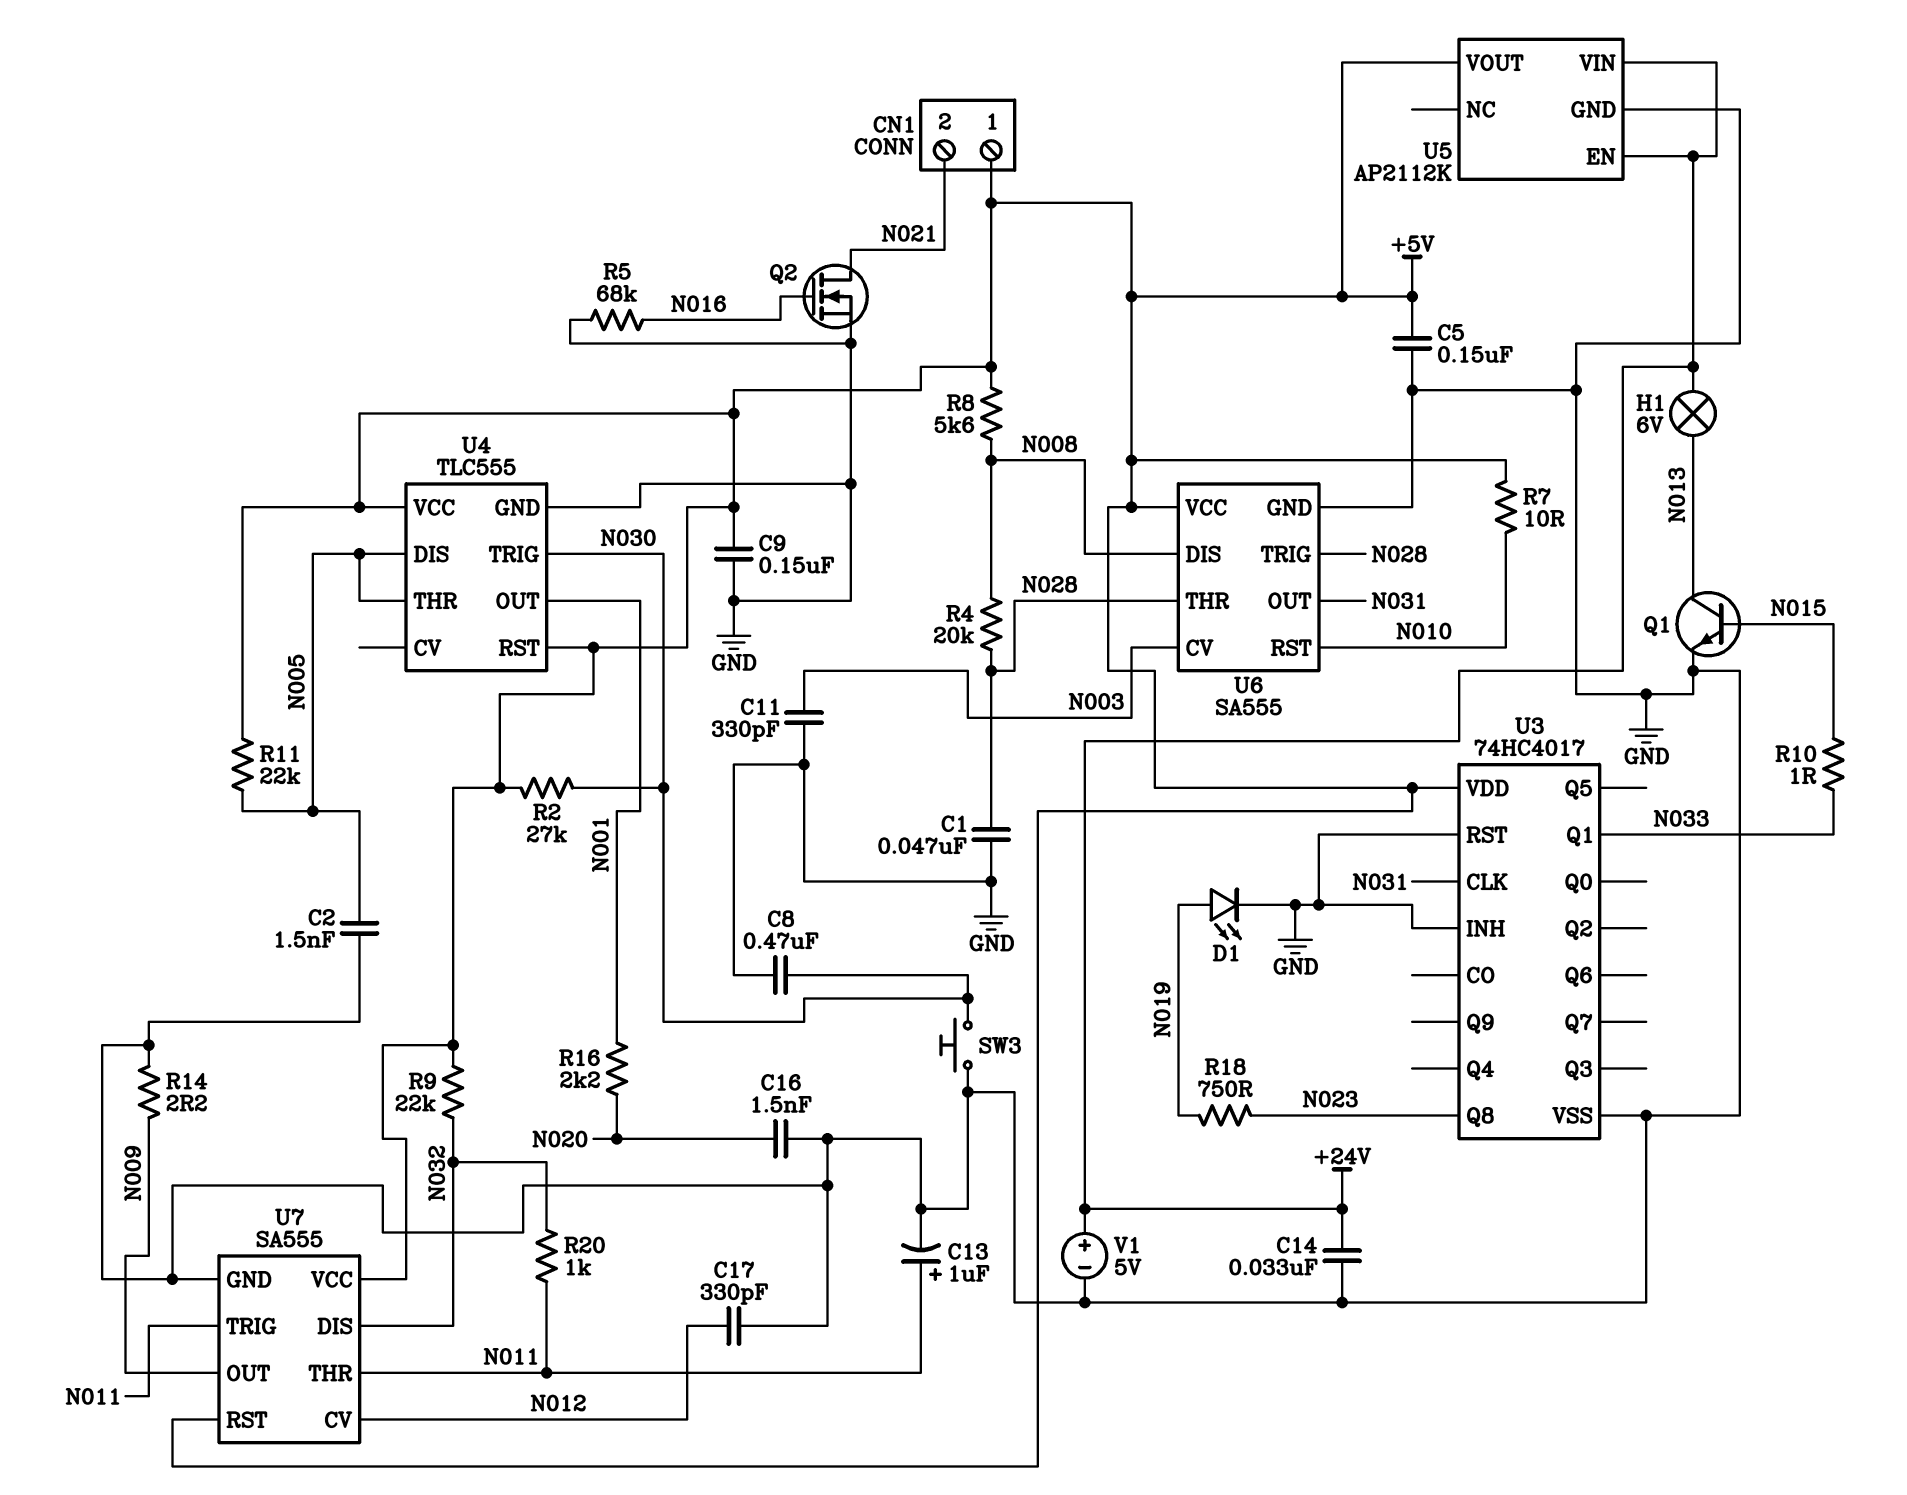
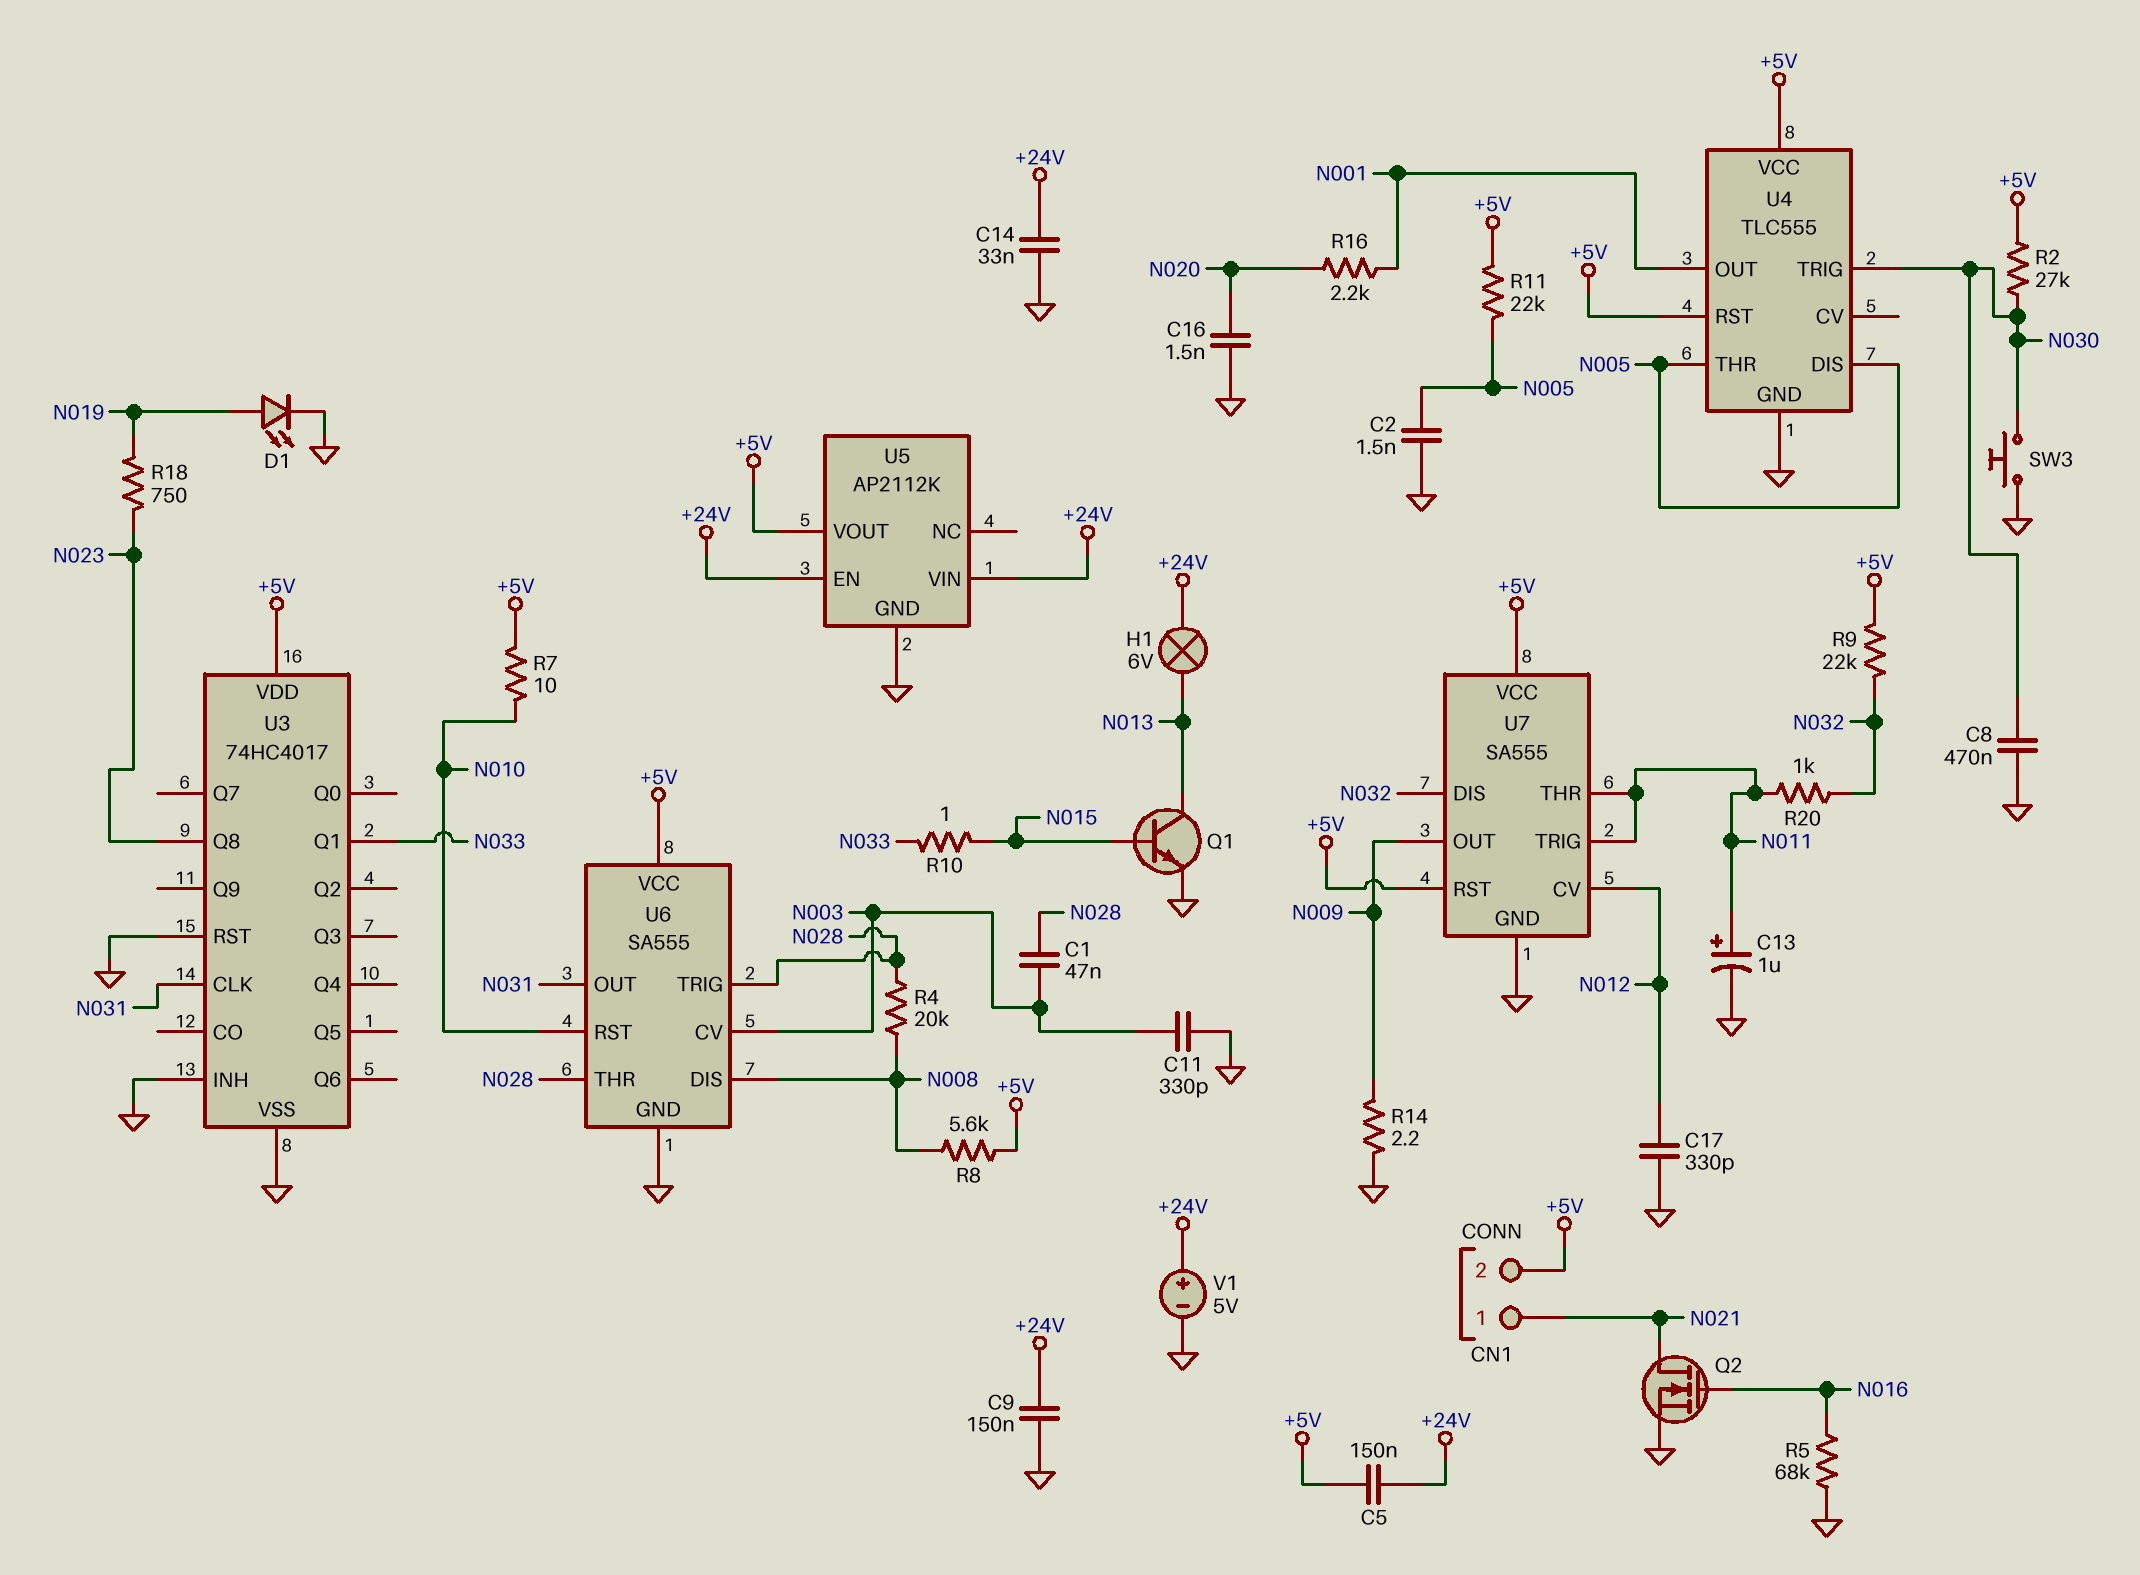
C1: 47nF (GND, N028) -> 47nF (N003, N028)
C5: 150nF (+5V, GND) -> 150nF (+5V, +24V)
C9: 150nF (+5V, GND) -> 150nF (+24V, GND)
CN1 pin 1: +5V -> N021
CN1 pin 2: N021 -> +5V

